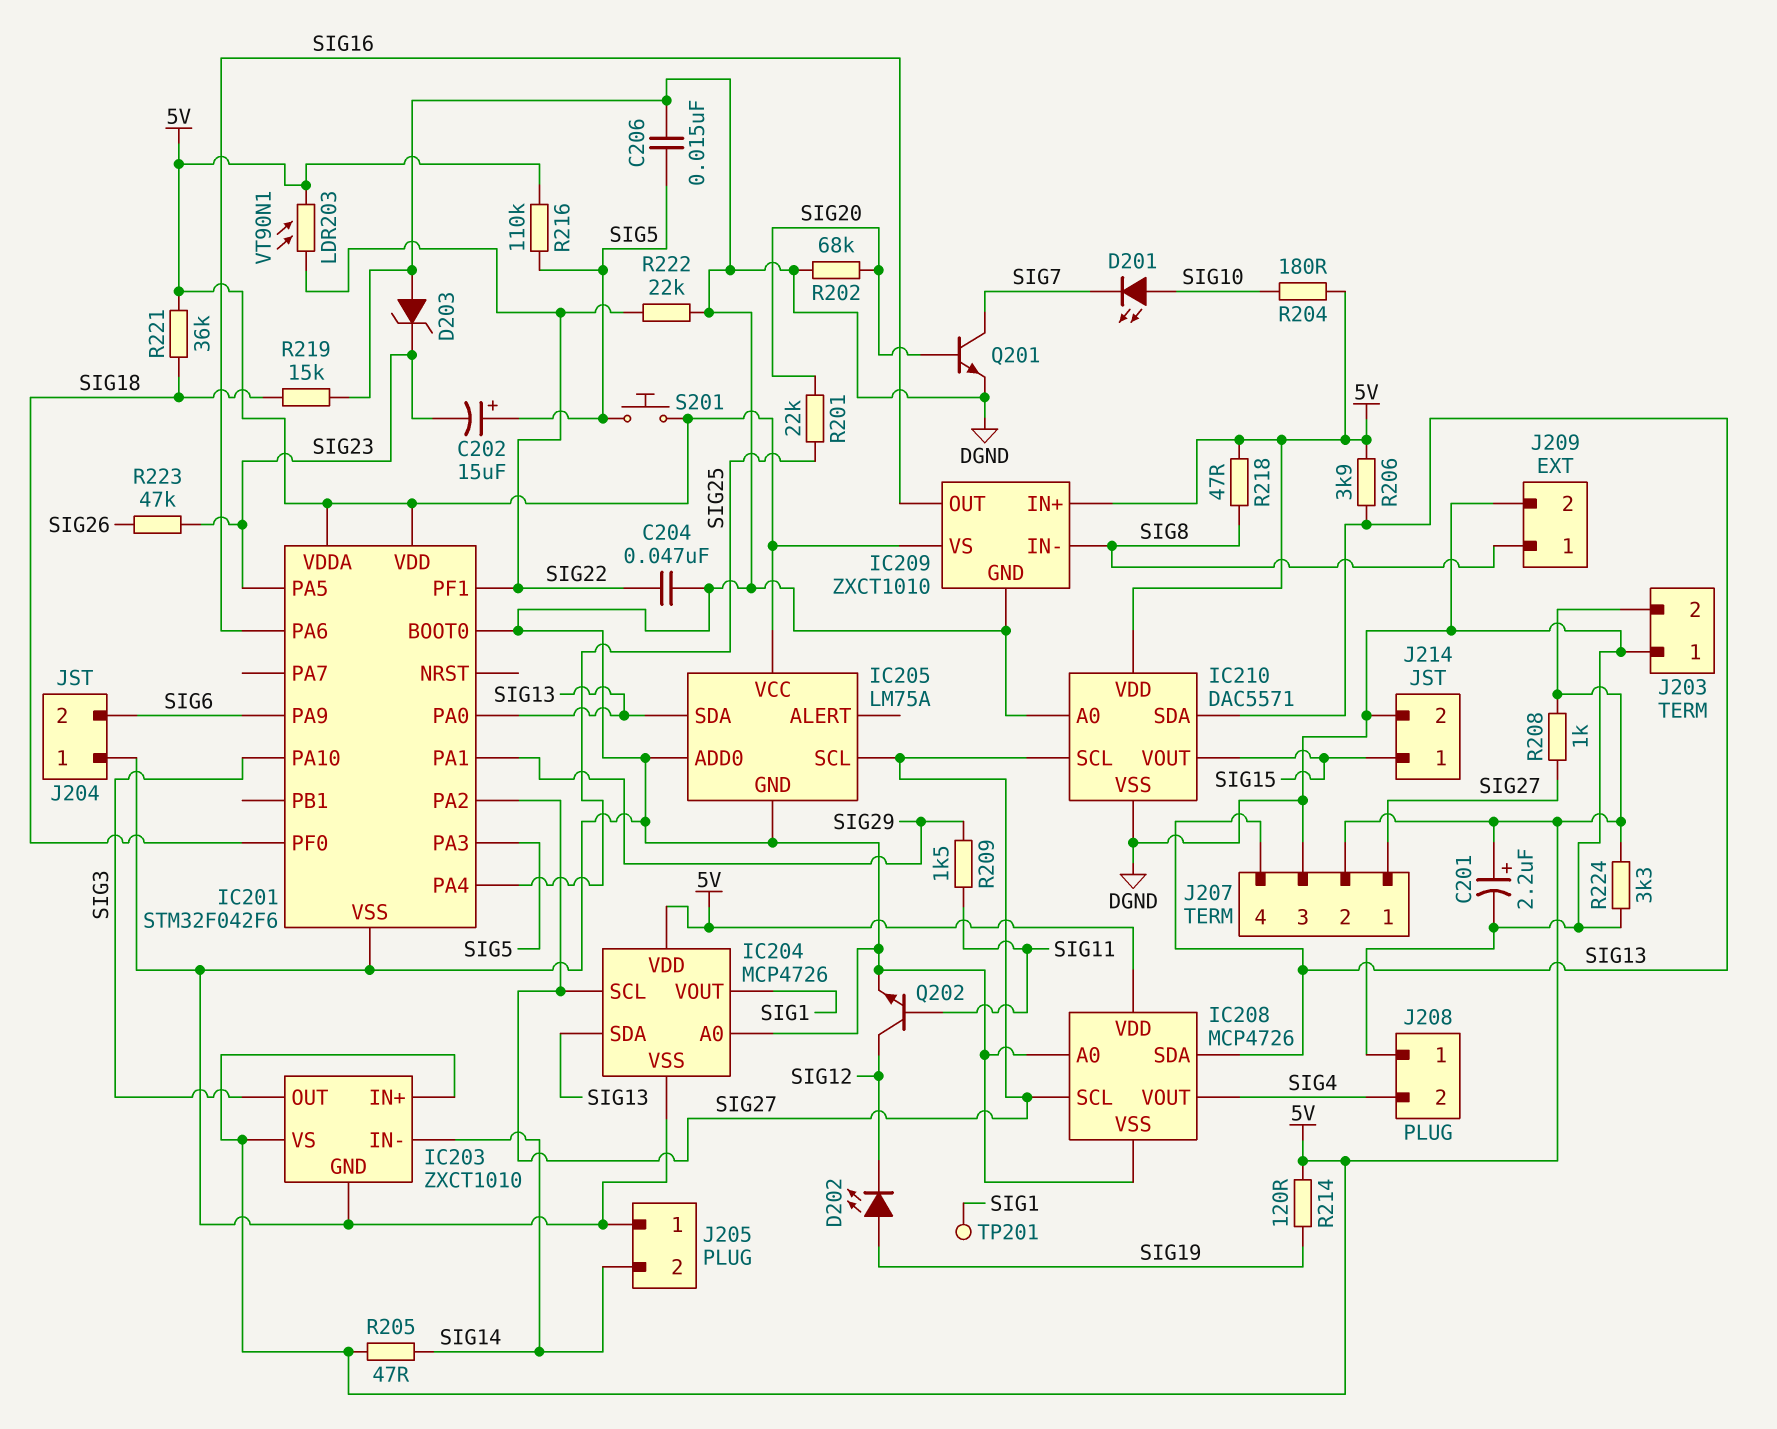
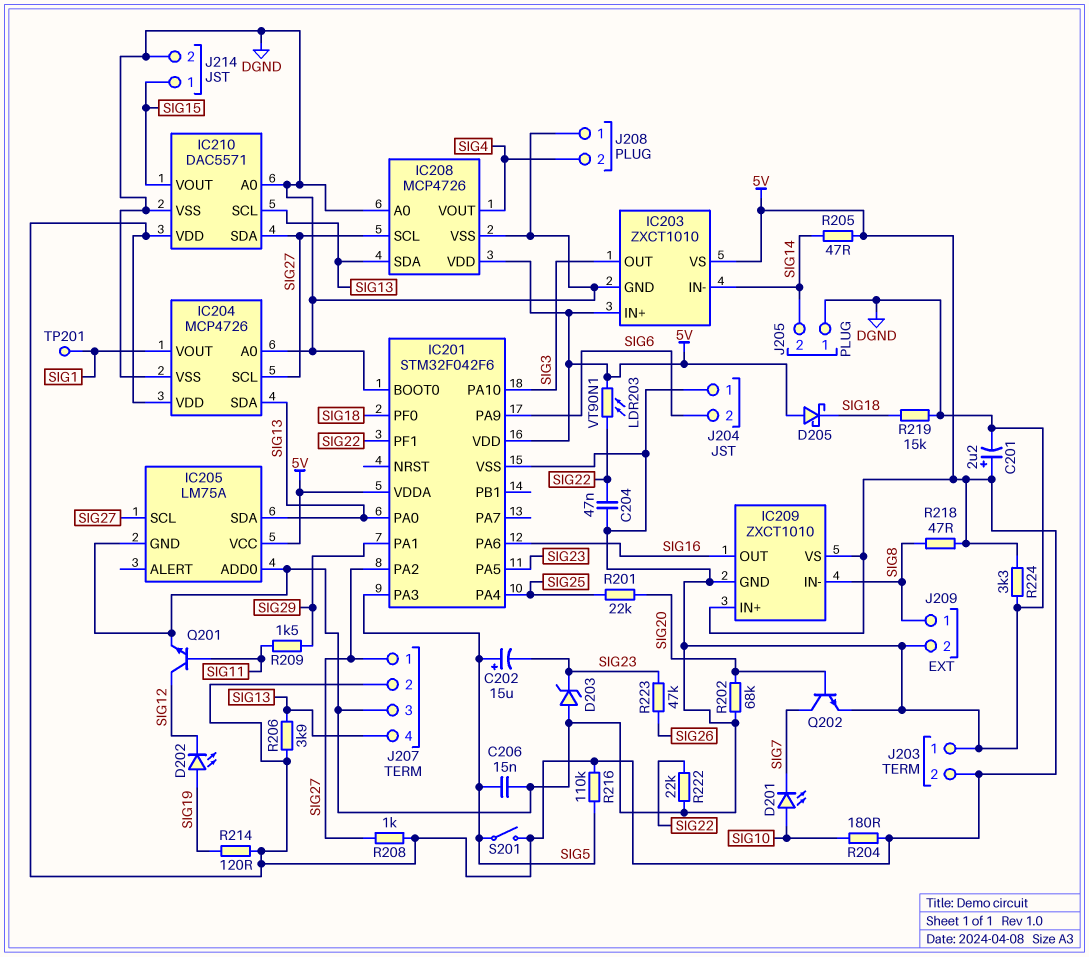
D205: none -> schottky (A 5V, K SIG18)
IC210 pin SCL: SIG27 -> SIG13
IC210 pin SDA: SIG13 -> SIG27
Q201: NPN (B SIG20, C SIG7, E DGND) -> NPN (B SIG11, C SIG12, E DGND)
Q202: NPN (B SIG11, C SIG12, E DGND) -> NPN (B SIG20, C SIG7, E DGND)
R221: 36k (5V, SIG18) -> none
S201: button (5V, SIG5) -> switch (5V, SIG5)

